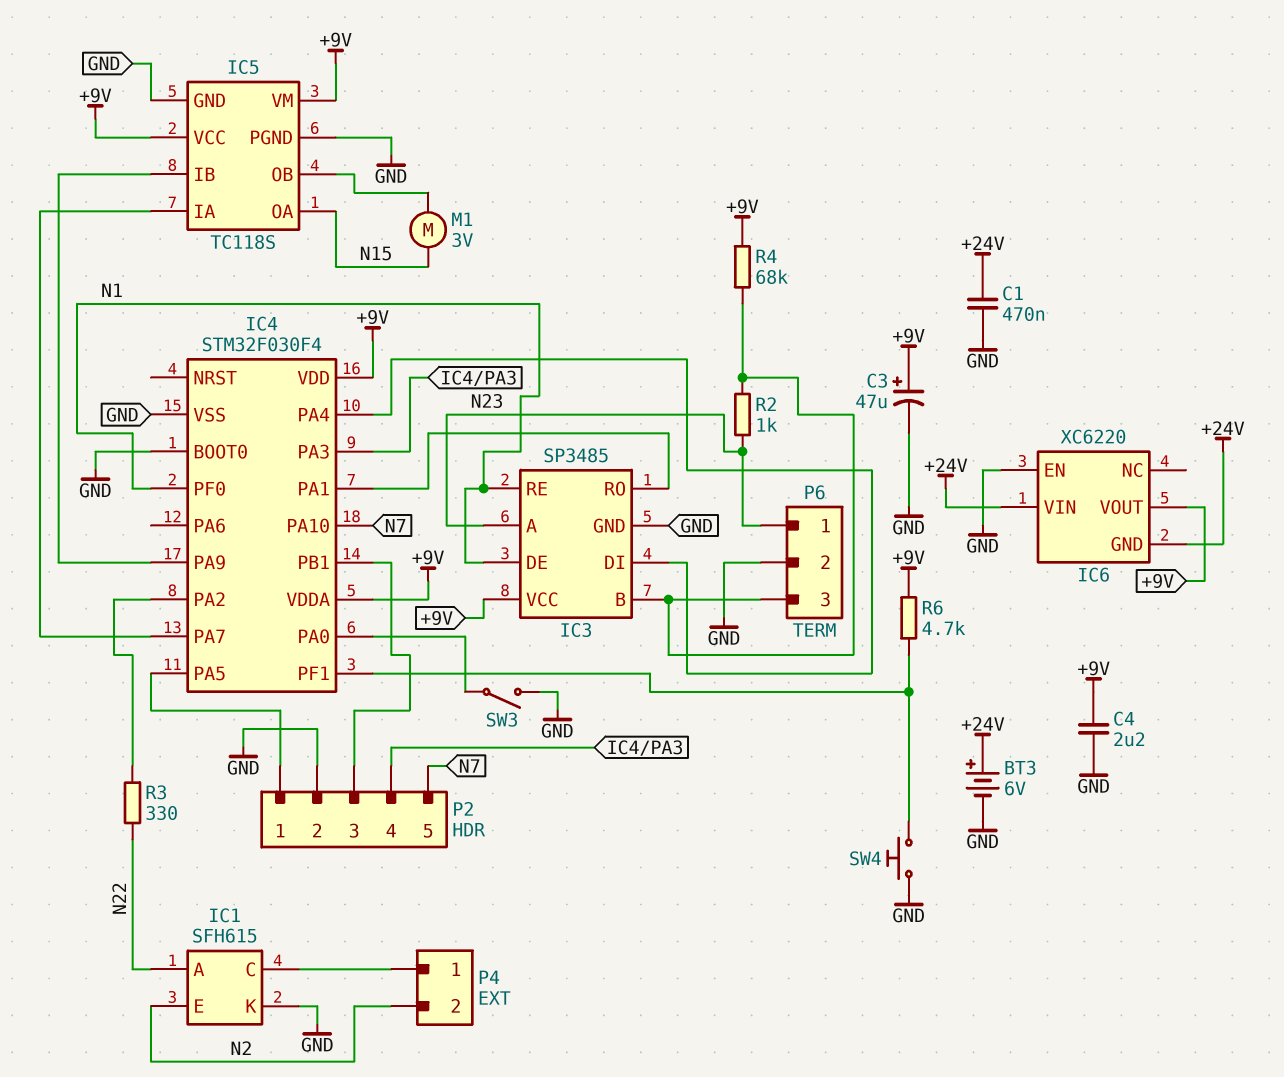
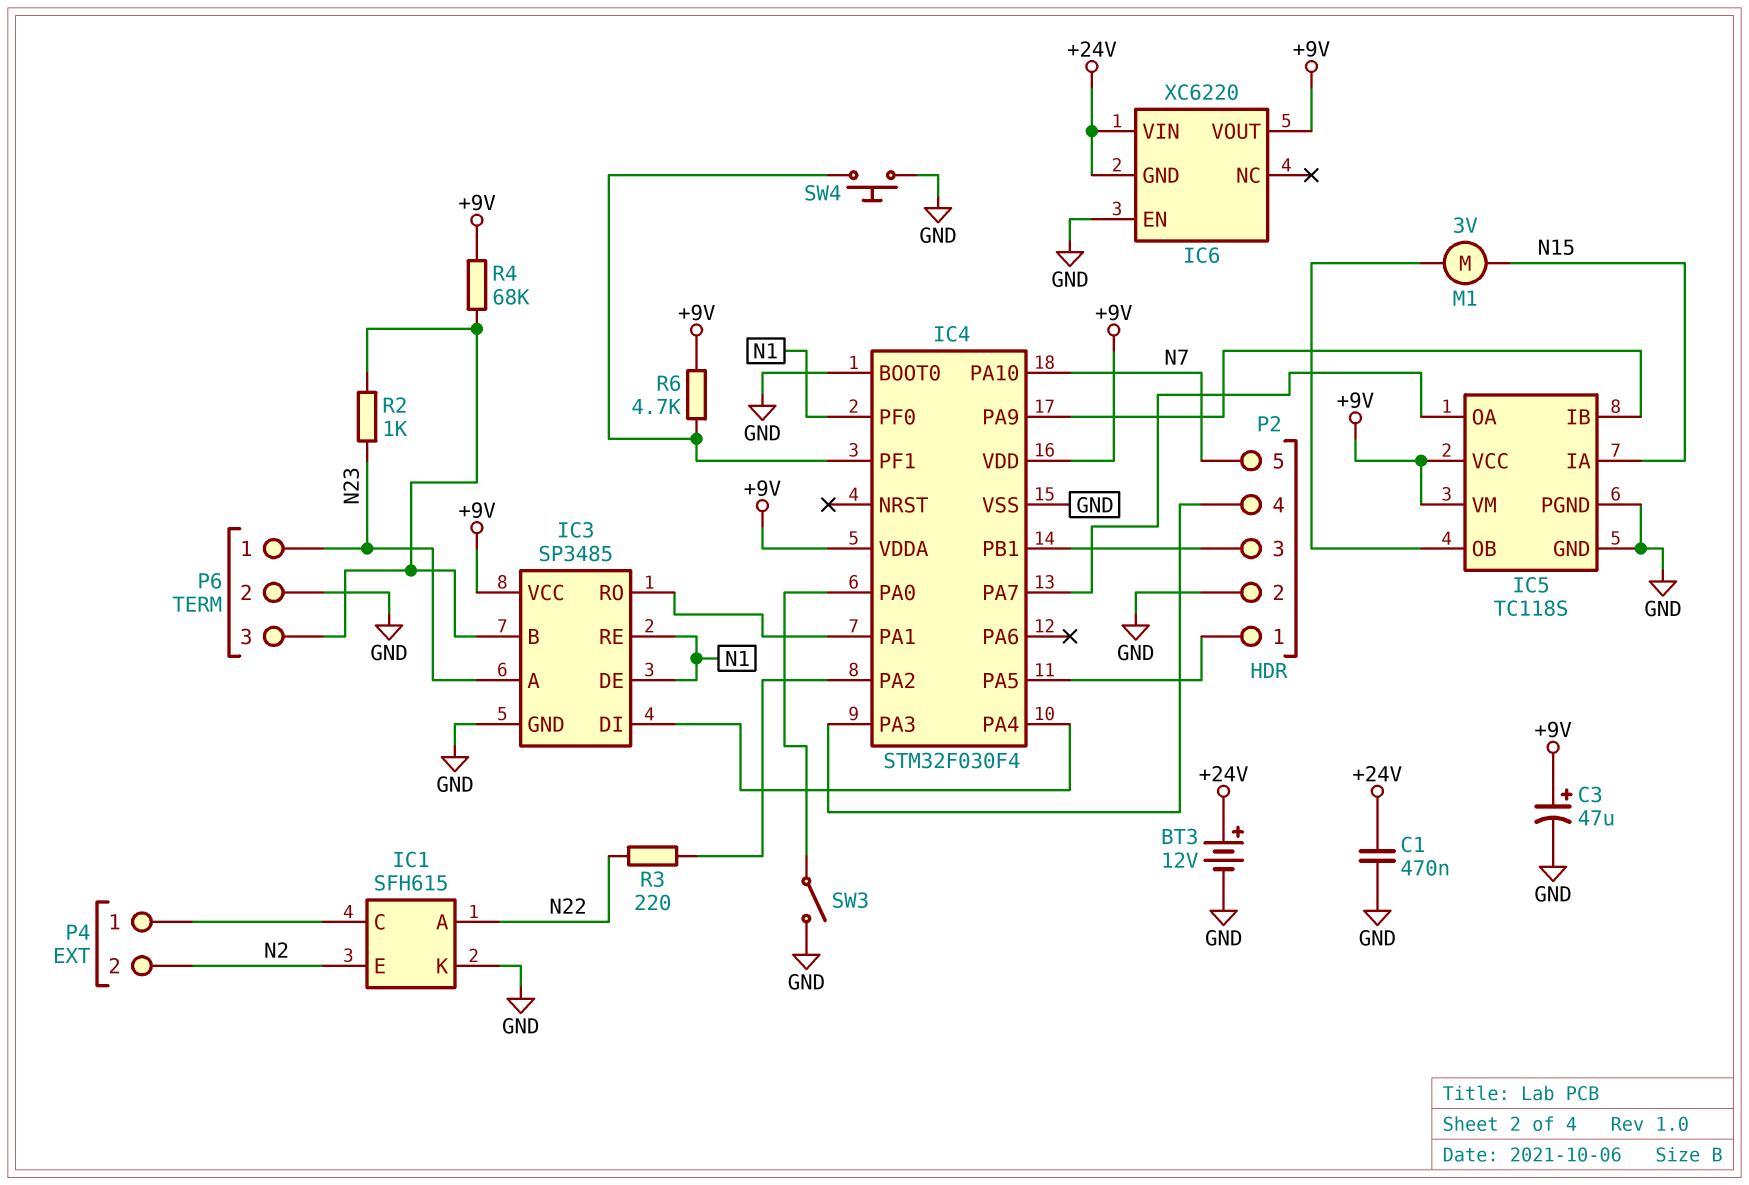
BT3: 6V (plus +24V, minus GND) -> 12V (plus +24V, minus GND)
C4: 2.2uF (+9V, GND) -> none
IC5 pin IA: IC4/PA7 -> N15
IC5 pin OA: N15 -> IC4/PA7
R3: 330 (IC4/PA2, N22) -> 220 (IC4/PA2, N22)

